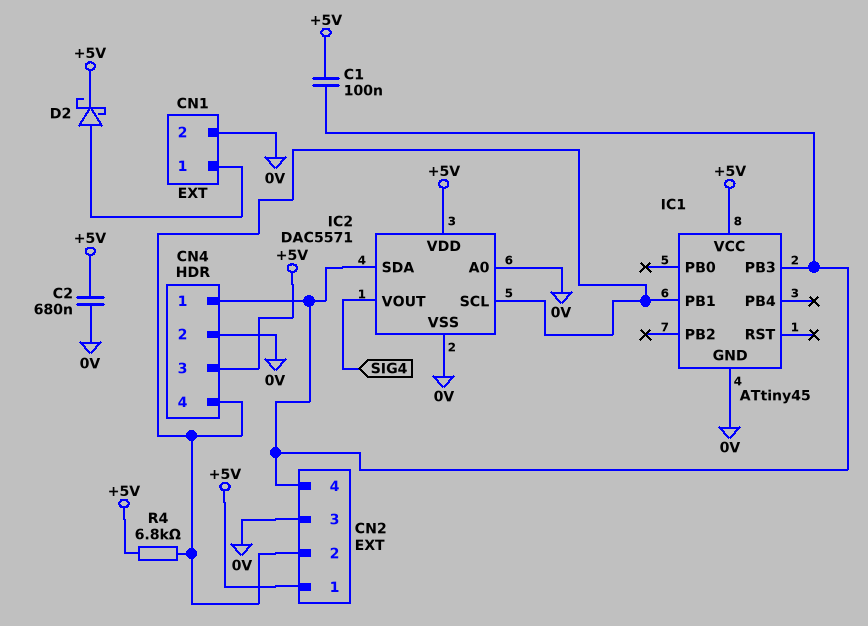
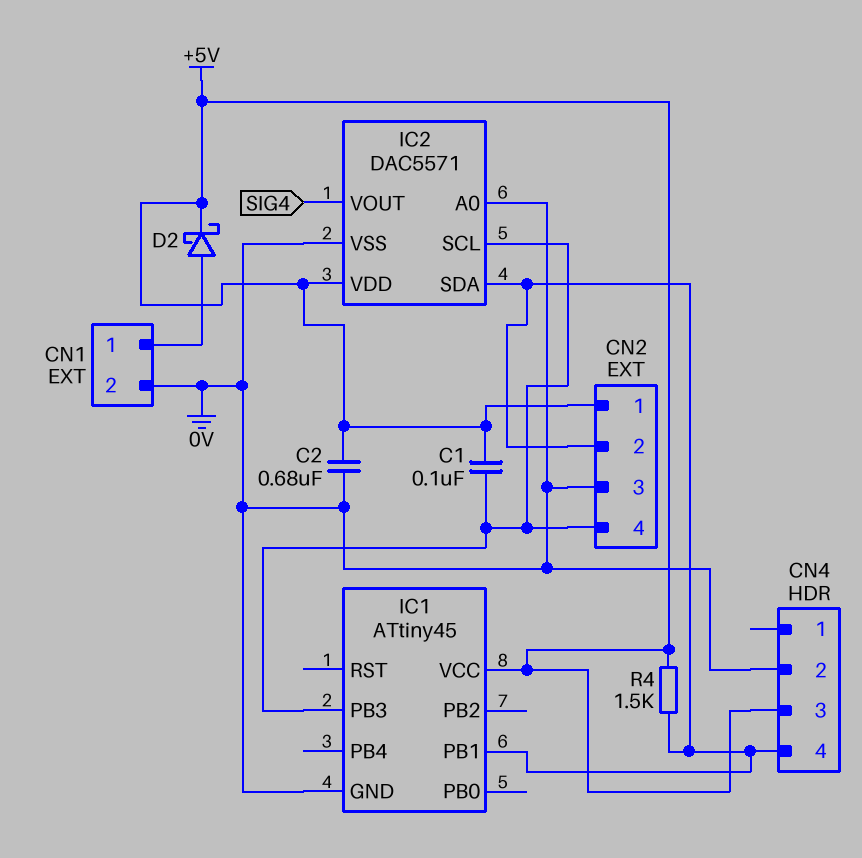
CN4 pin 1: CN2/4 -> none
IC2 pin SCL: CN2/2 -> CN2/4
IC2 pin SDA: CN2/4 -> CN2/2
R4: 6.8k (+5V, CN2/2) -> 1.5k (+5V, CN2/2)

